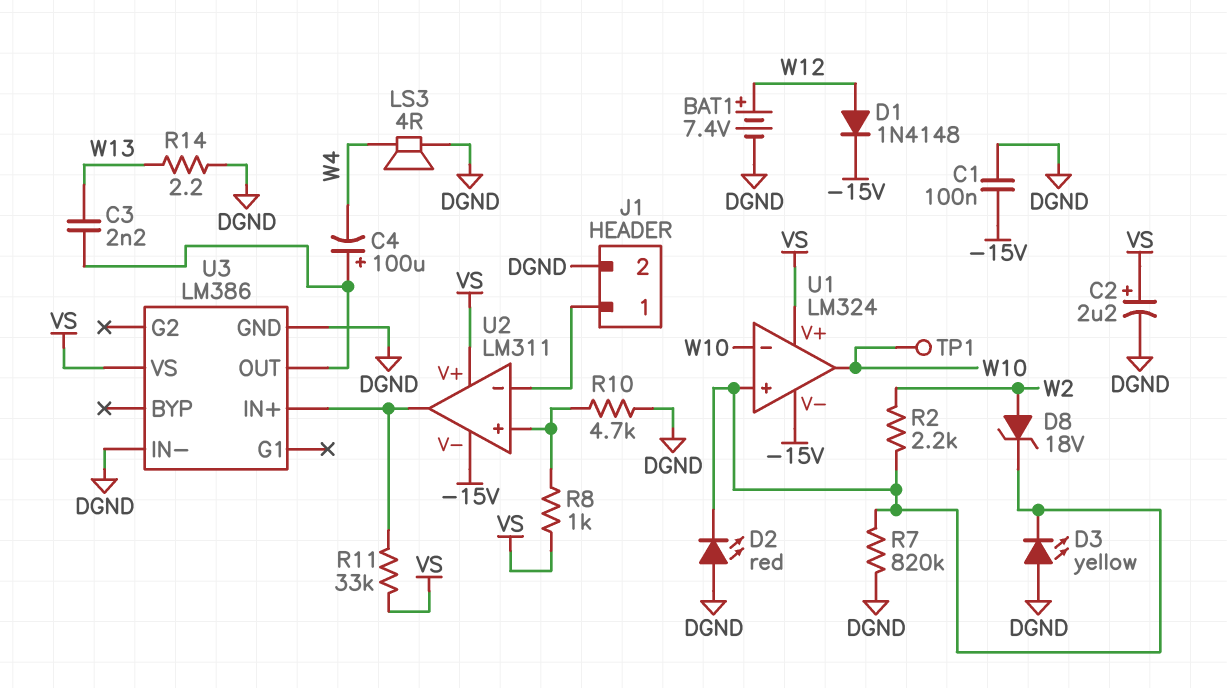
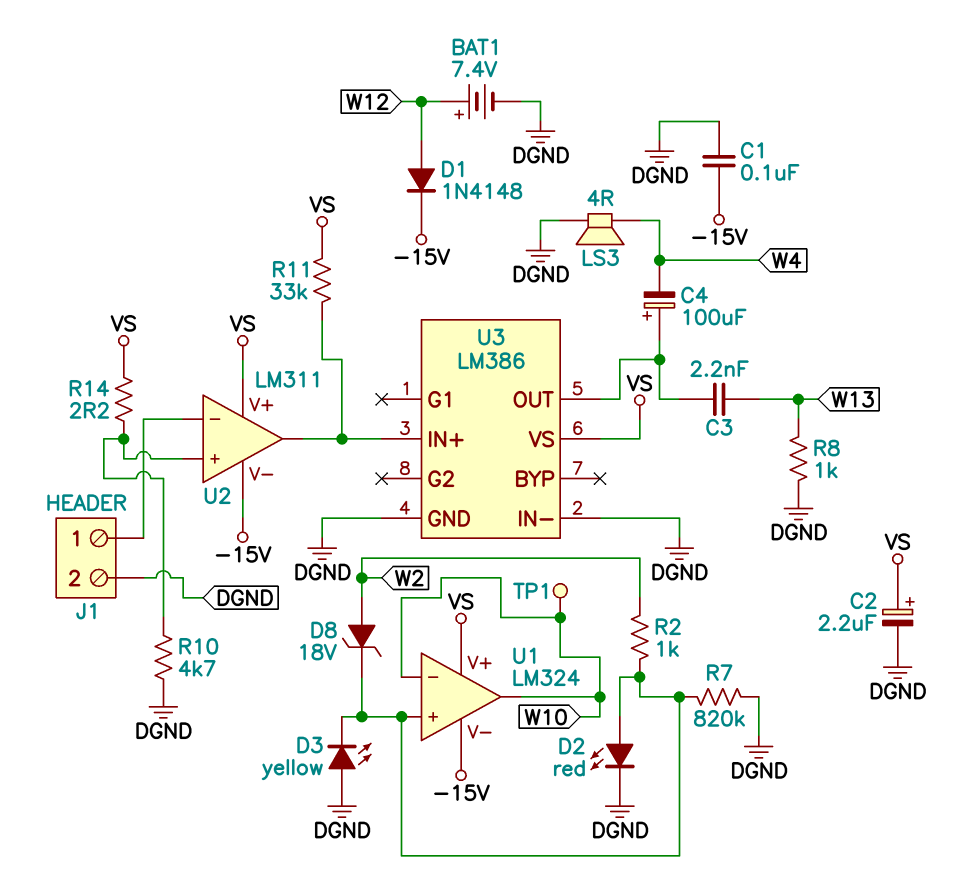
D2: LED red (A DGND, K U1/in+) -> LED red (A U1/in+, K DGND)
R2: 2.2k (U1/in+, W2) -> 1k (U1/in+, W2)
R8: 1k (U2/in+, VS) -> 1k (DGND, W13)
R14: 2.2 (DGND, W13) -> 2.2 (U2/in+, VS)

